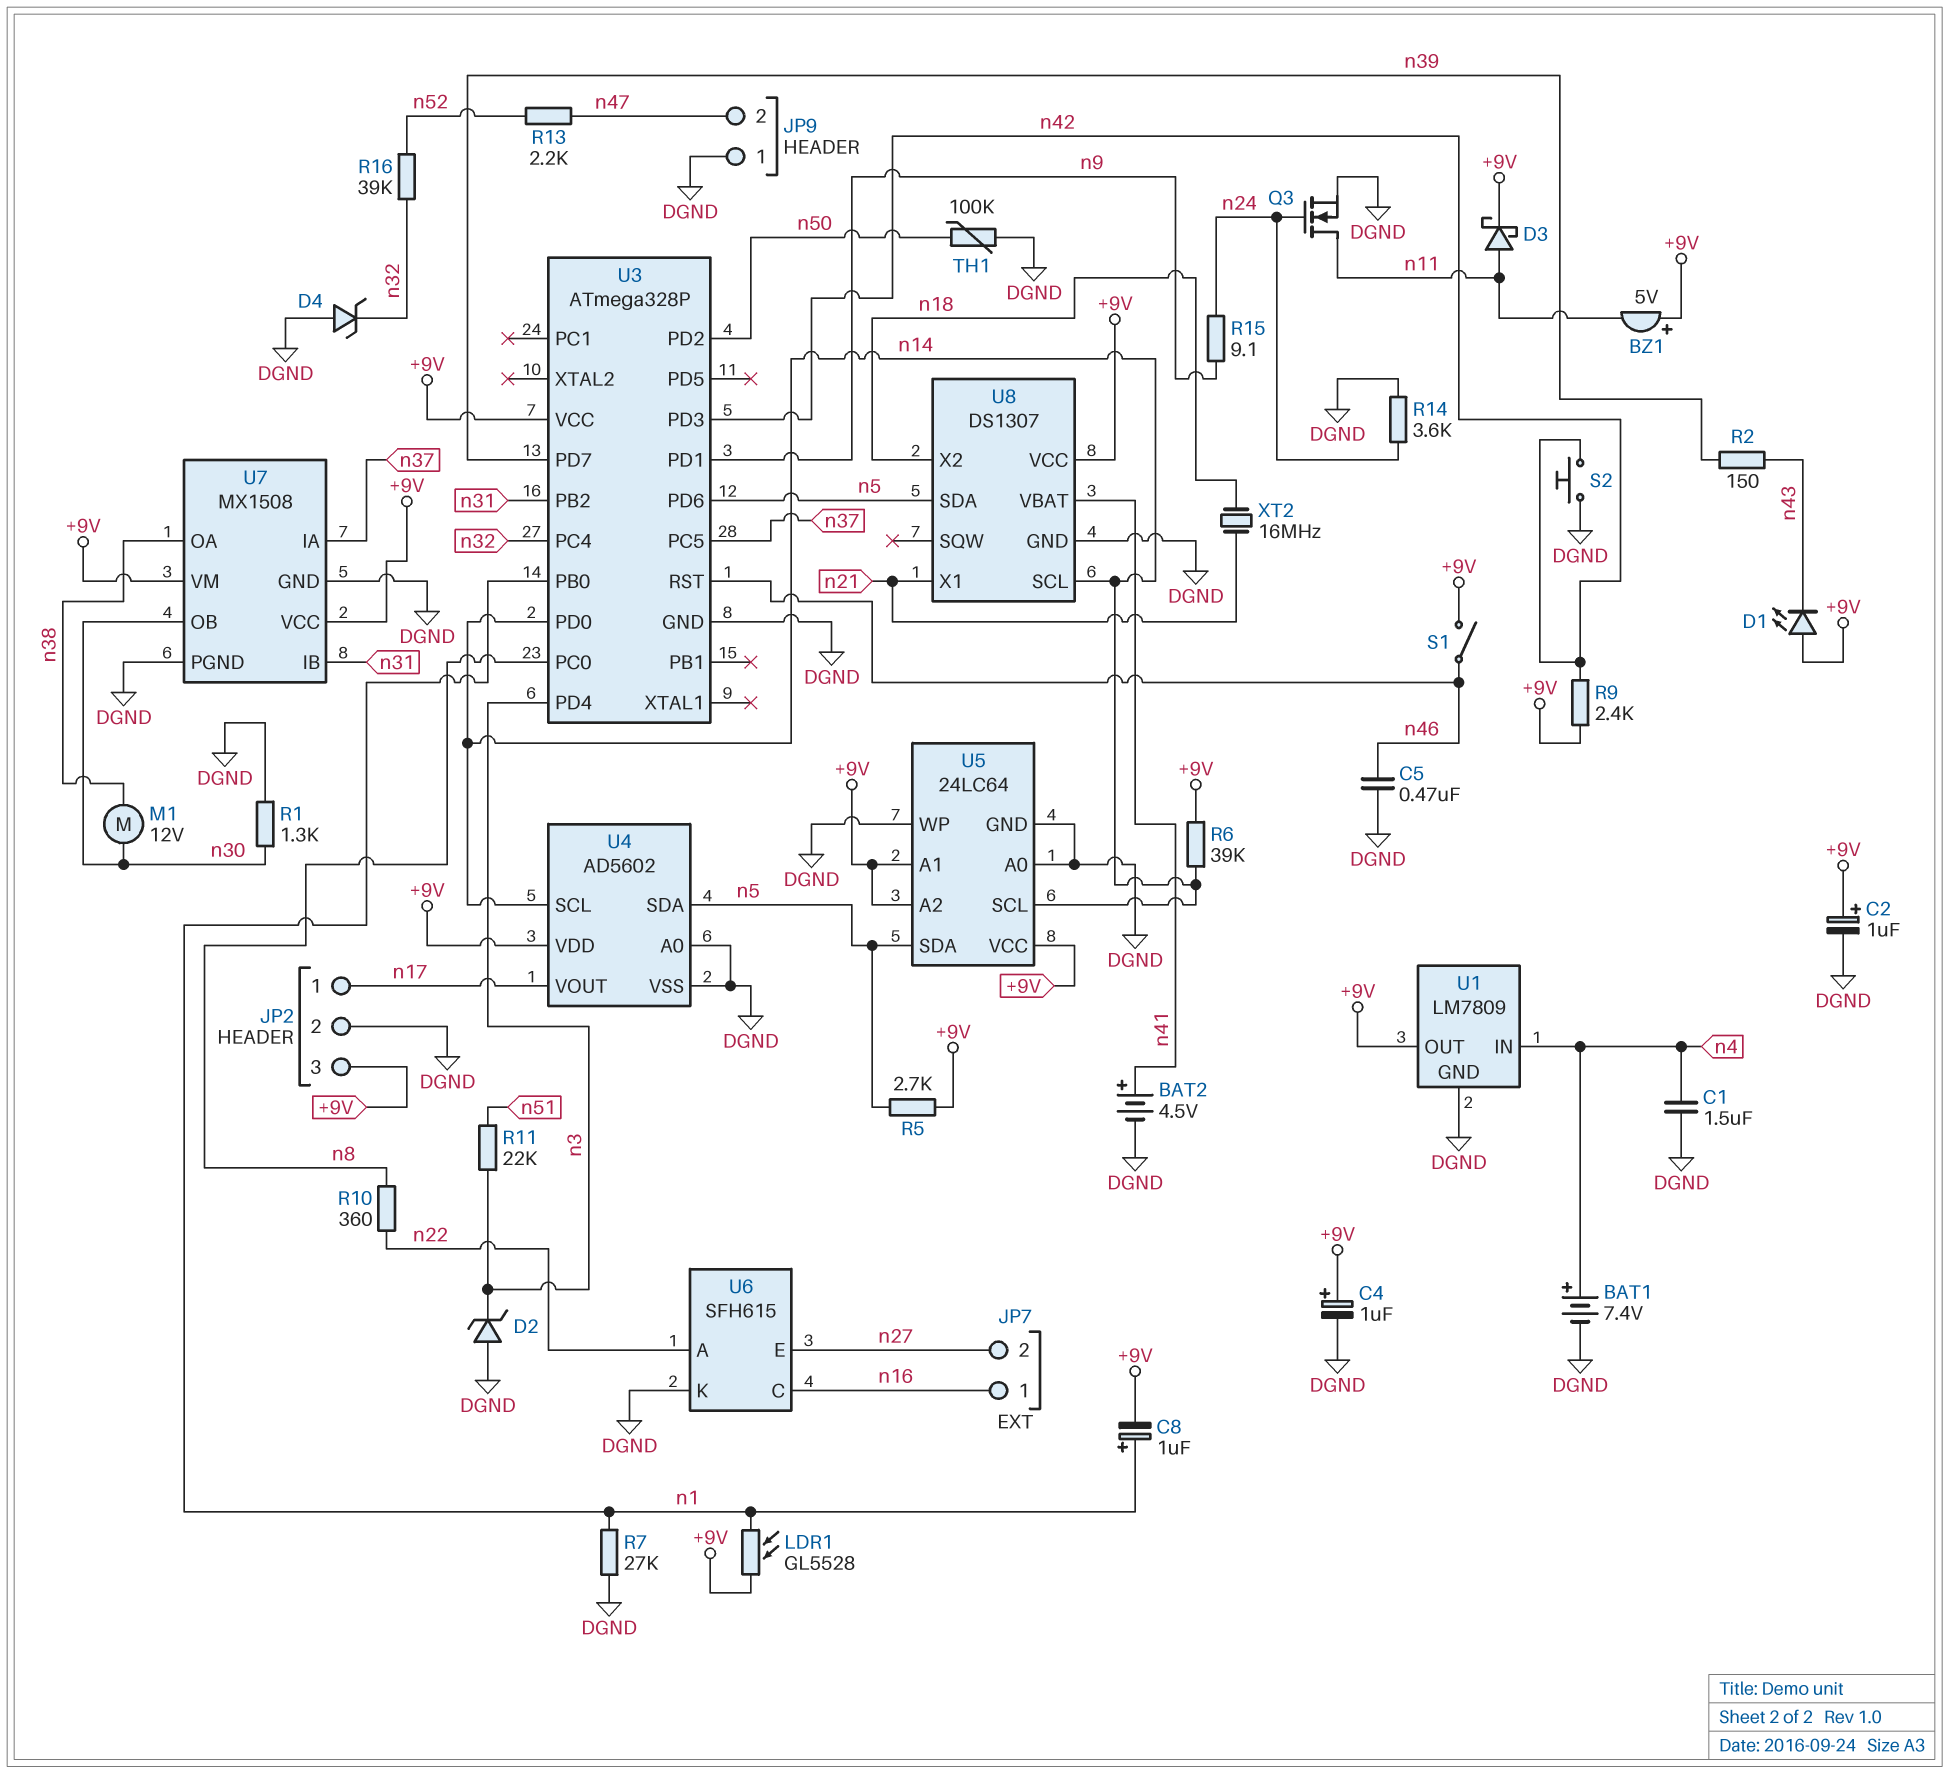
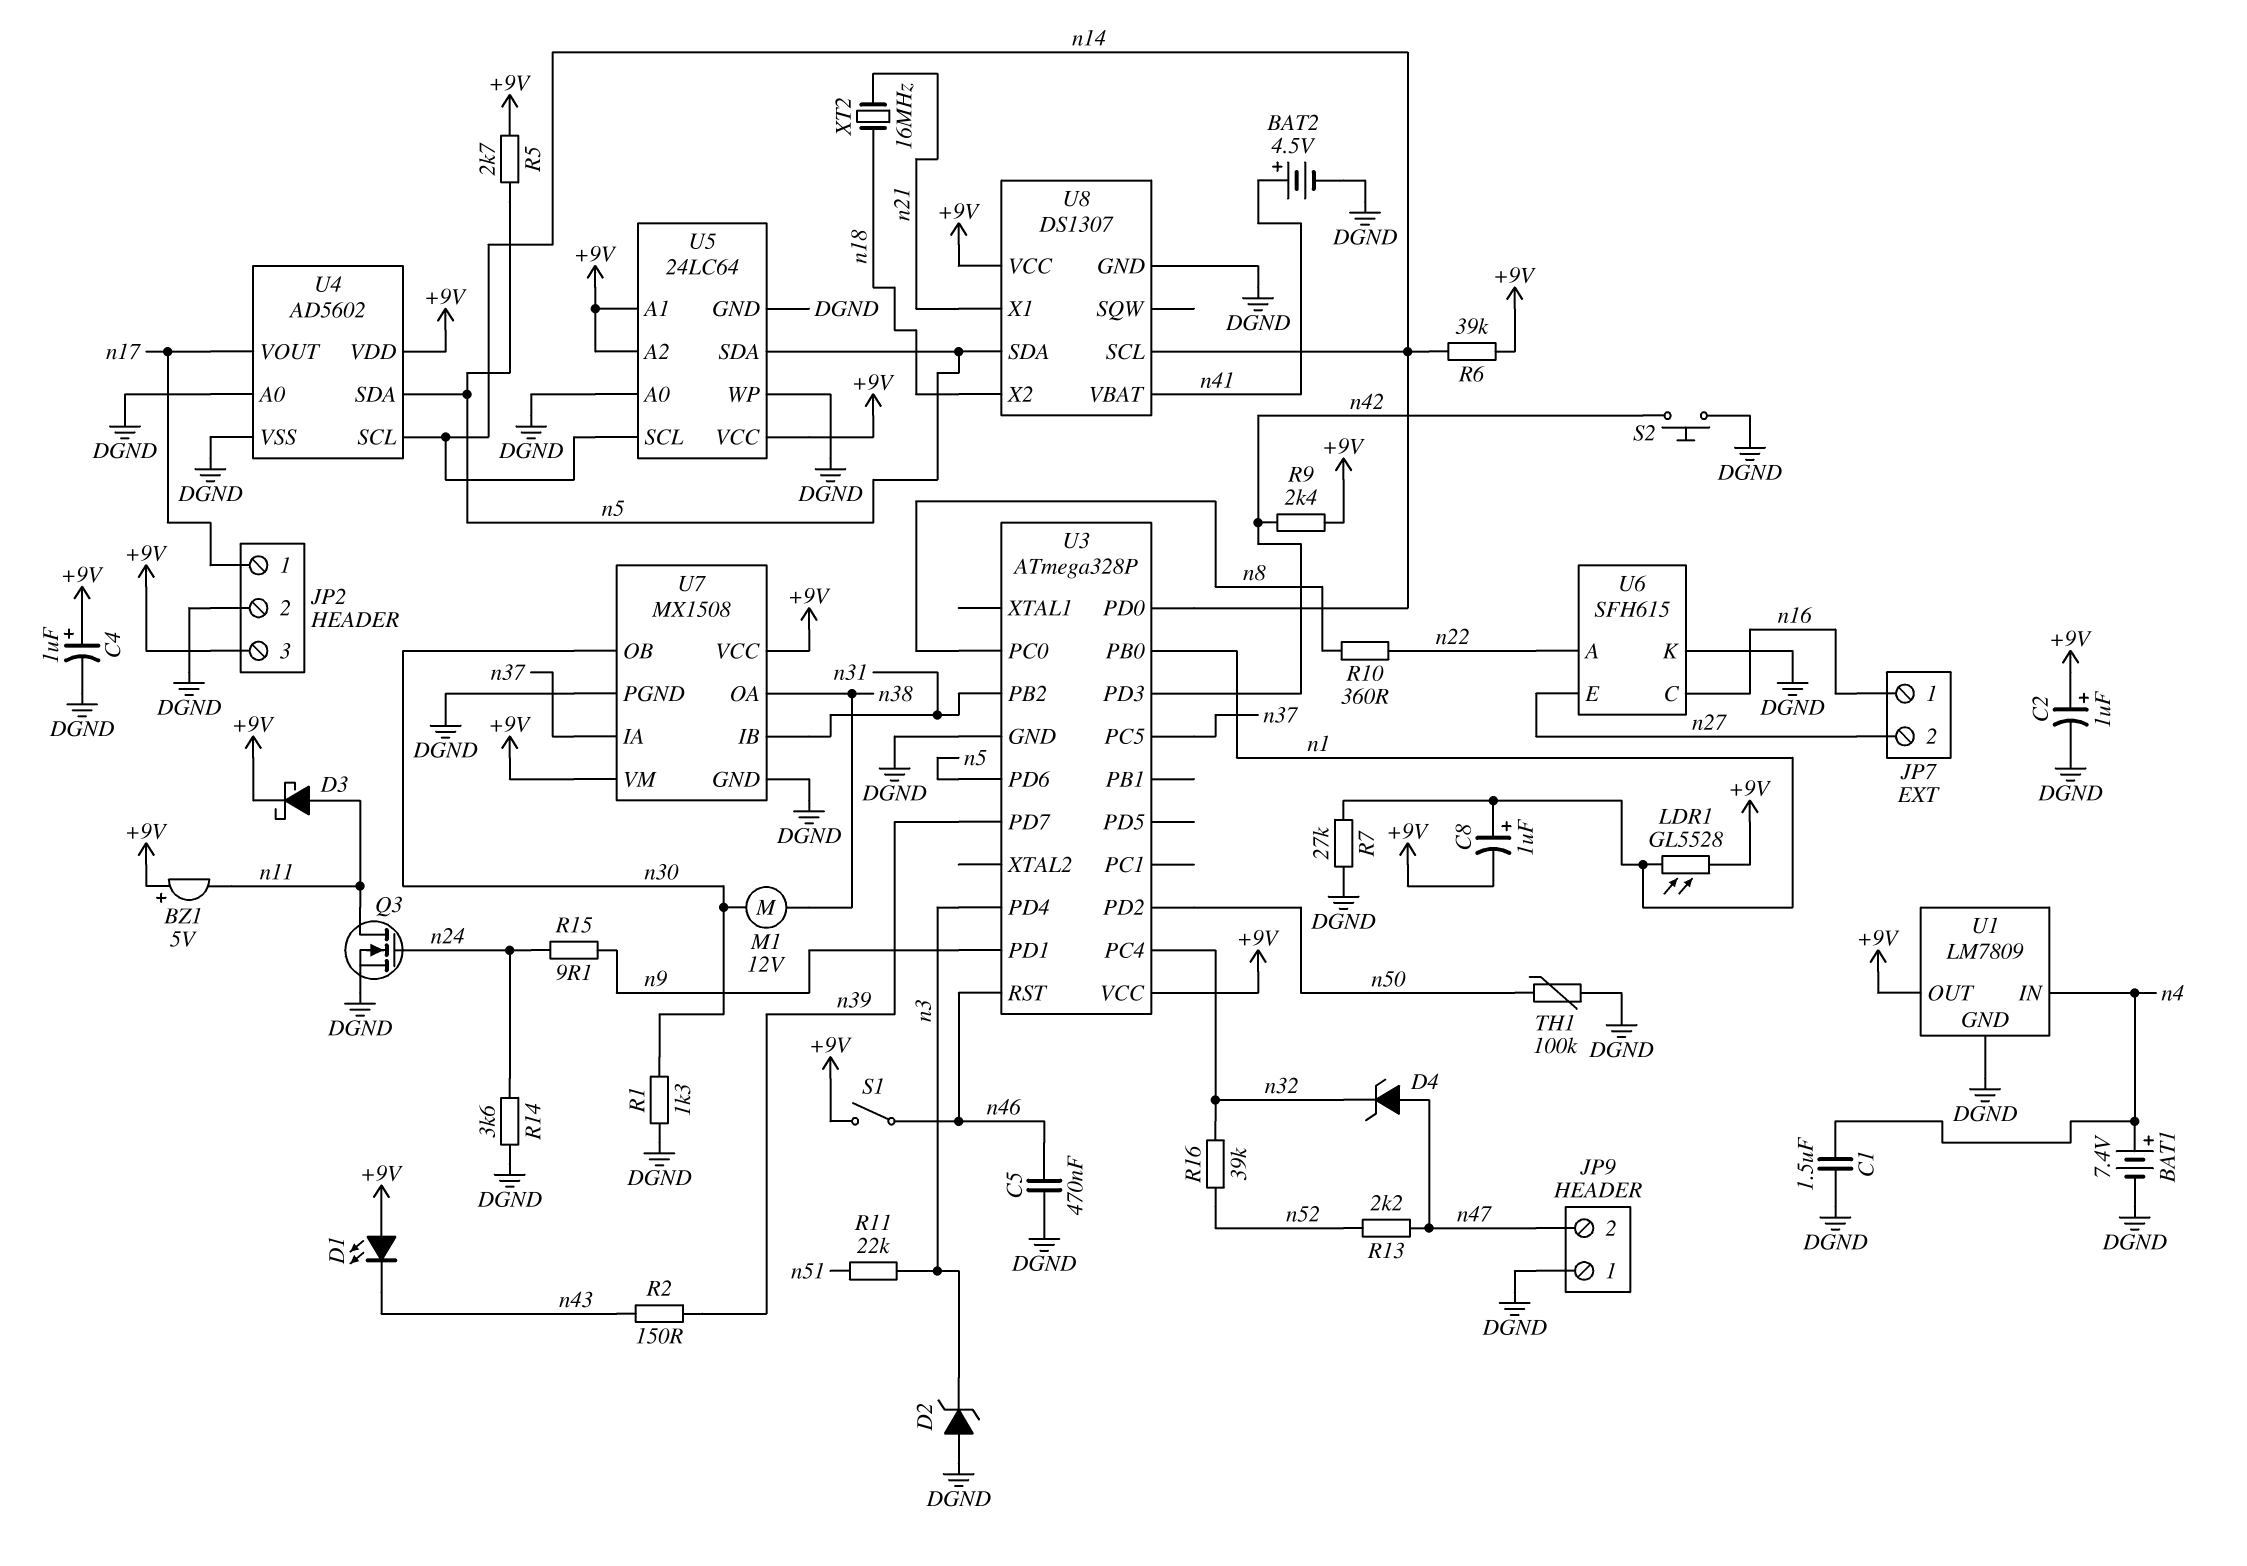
D4: zener (A DGND, K n32) -> zener (A n47, K n32)

